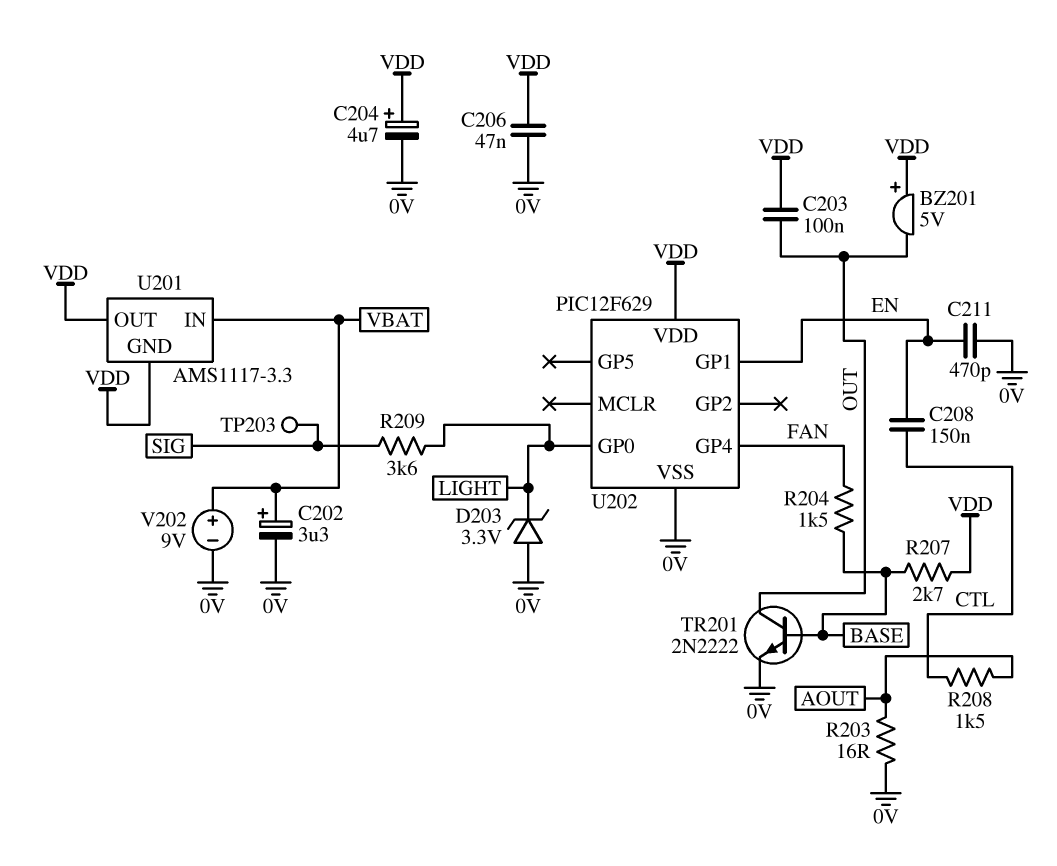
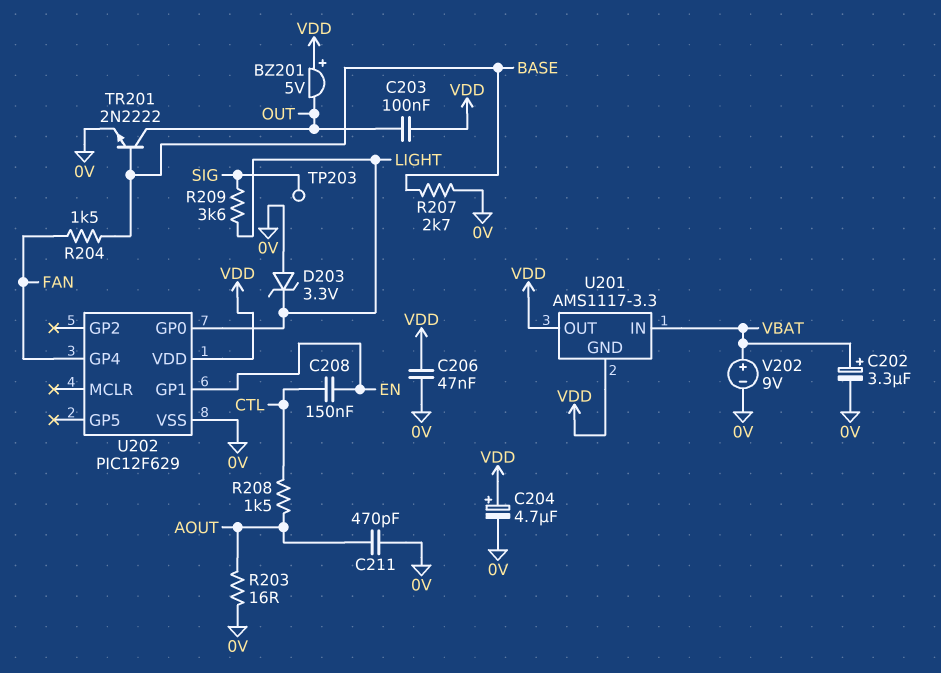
C211: 470pF (0V, EN) -> 470pF (0V, AOUT)
R207: 2.7k (BASE, VDD) -> 2.7k (0V, BASE)

